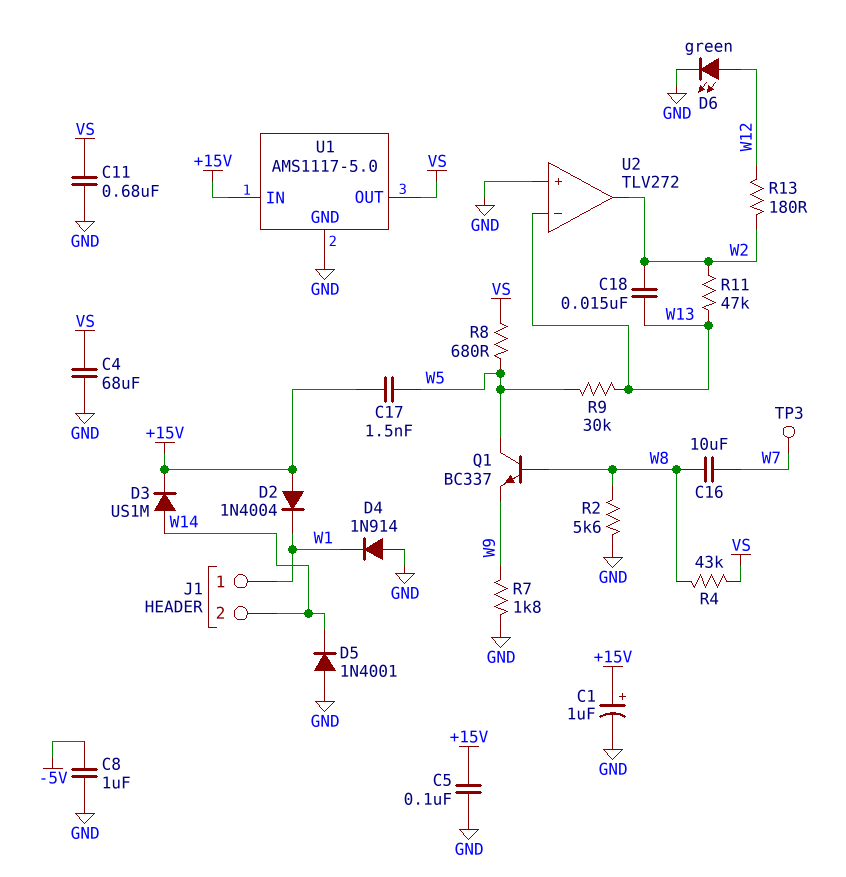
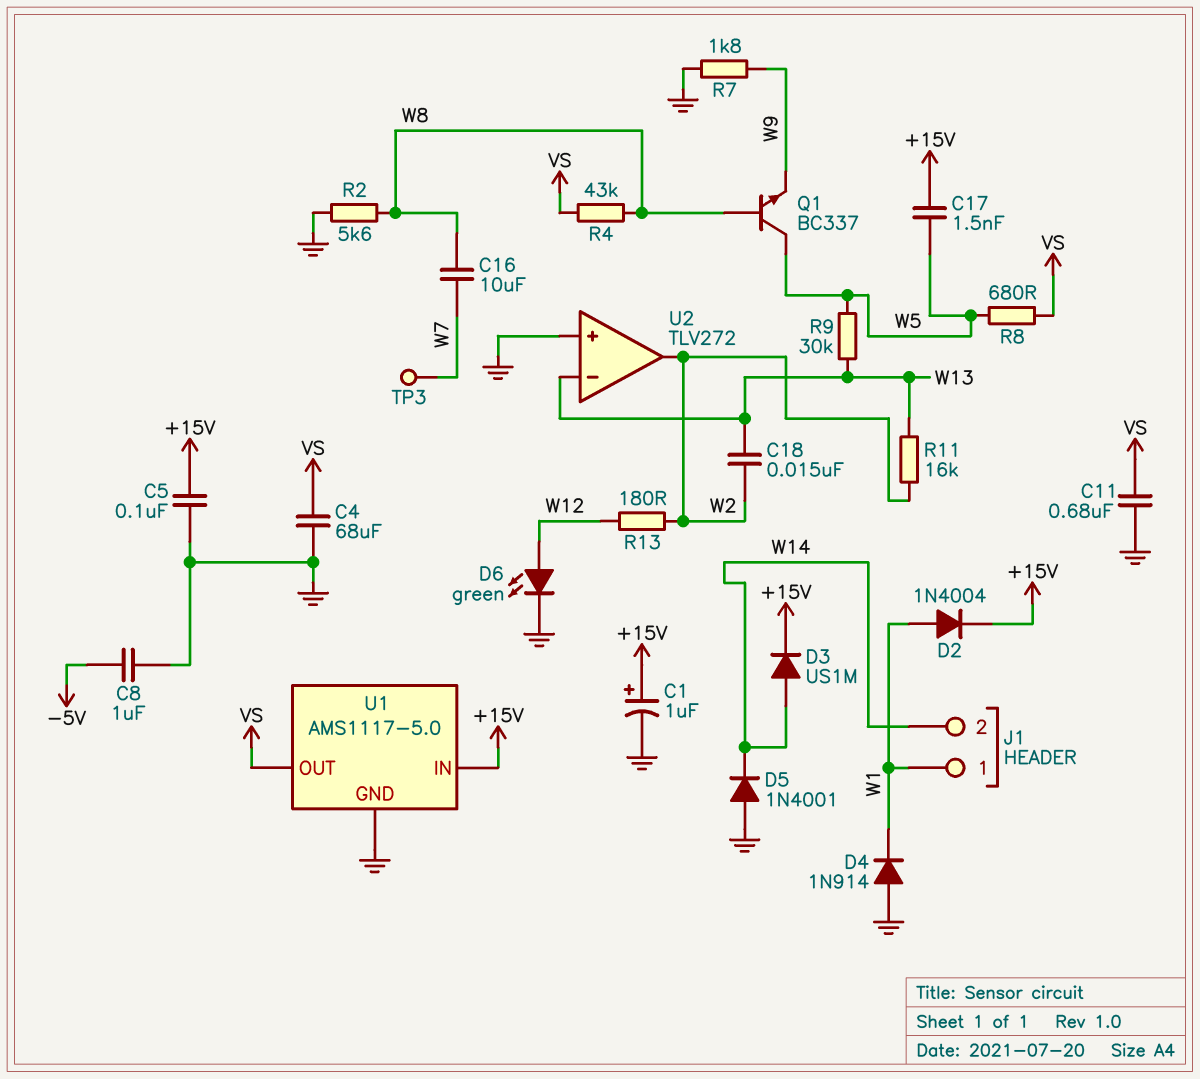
D2: diode 1N4004 (A +15V, K W1) -> diode 1N4004 (A W1, K +15V)
R11: 47k (W2, W13) -> 16k (W2, W13)

